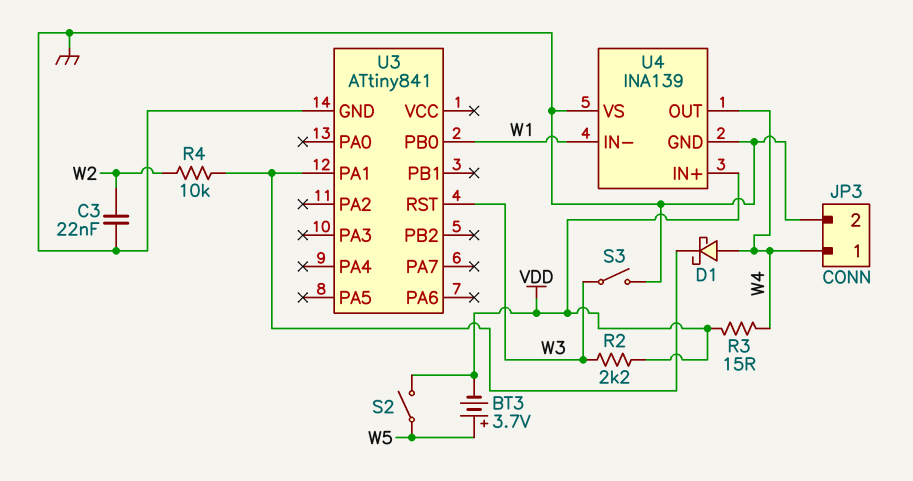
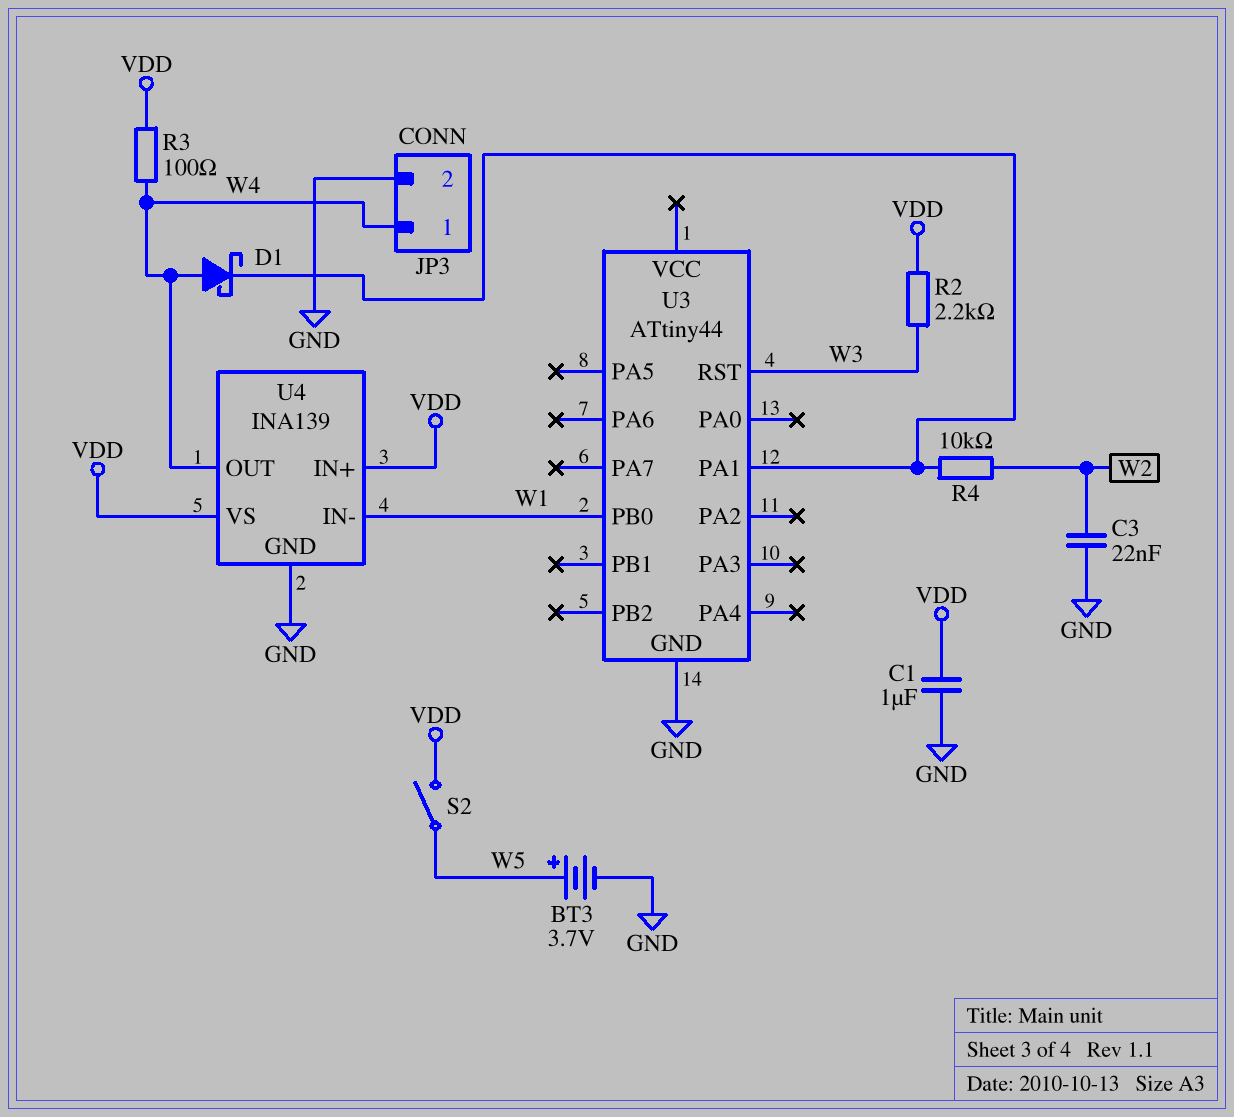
BT3: 3.7V (plus W5, minus VDD) -> 3.7V (plus W5, minus GND)
C1: none -> 1uF (GND, VDD)
R3: 15 (VDD, W4) -> 100 (VDD, W4)
S3: switch (GND, W3) -> none
U3: ATtiny841 -> ATtiny44
U4 pin VS: GND -> VDD

